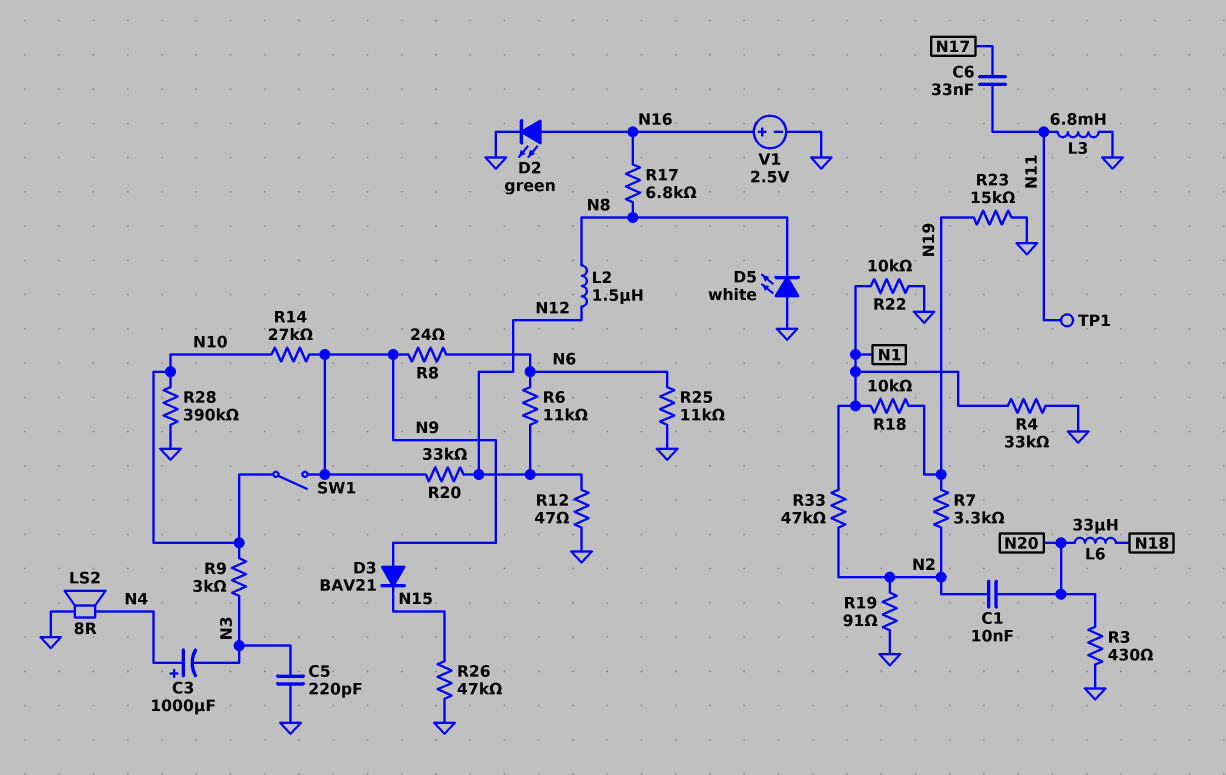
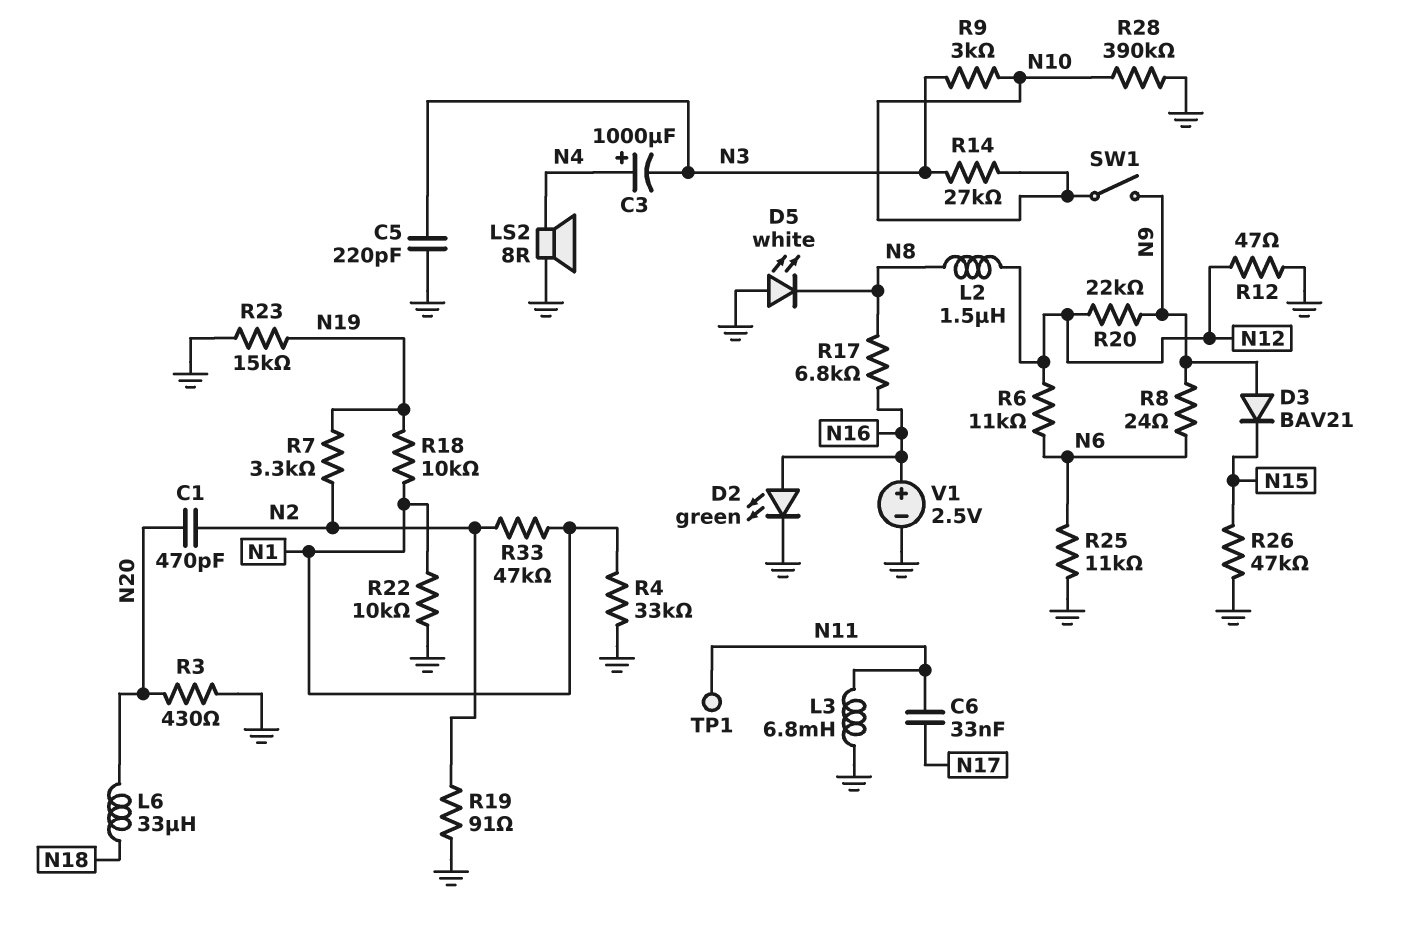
C1: 10nF (N2, N20) -> 470pF (N2, N20)
R14: 27k (N9, N10) -> 27k (N3, N10)
R20: 33k (N9, N12) -> 22k (N9, N12)

